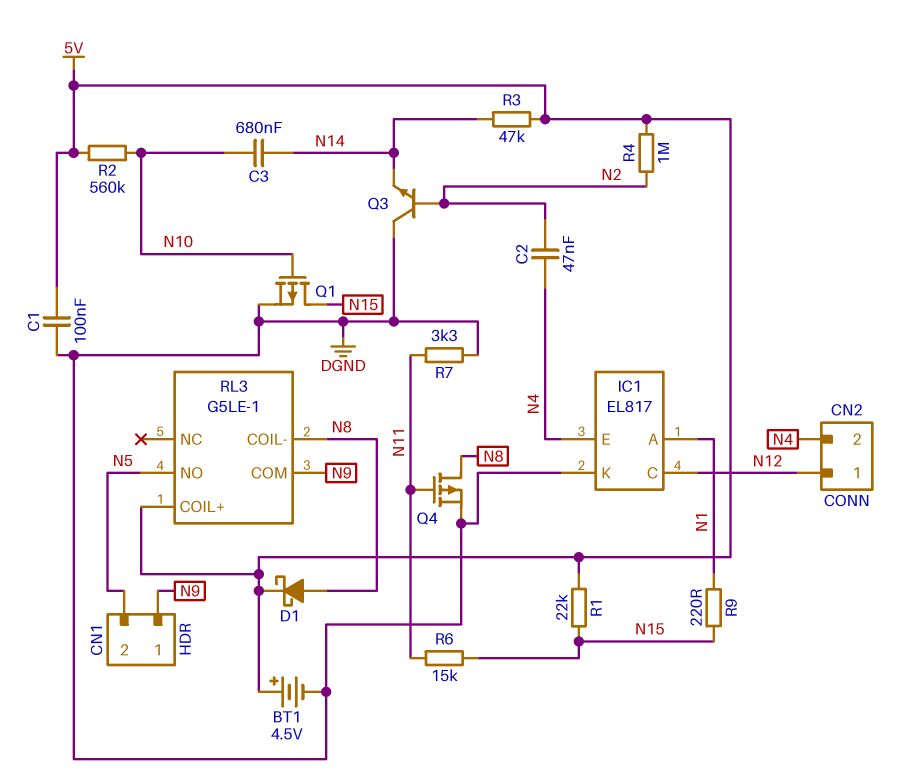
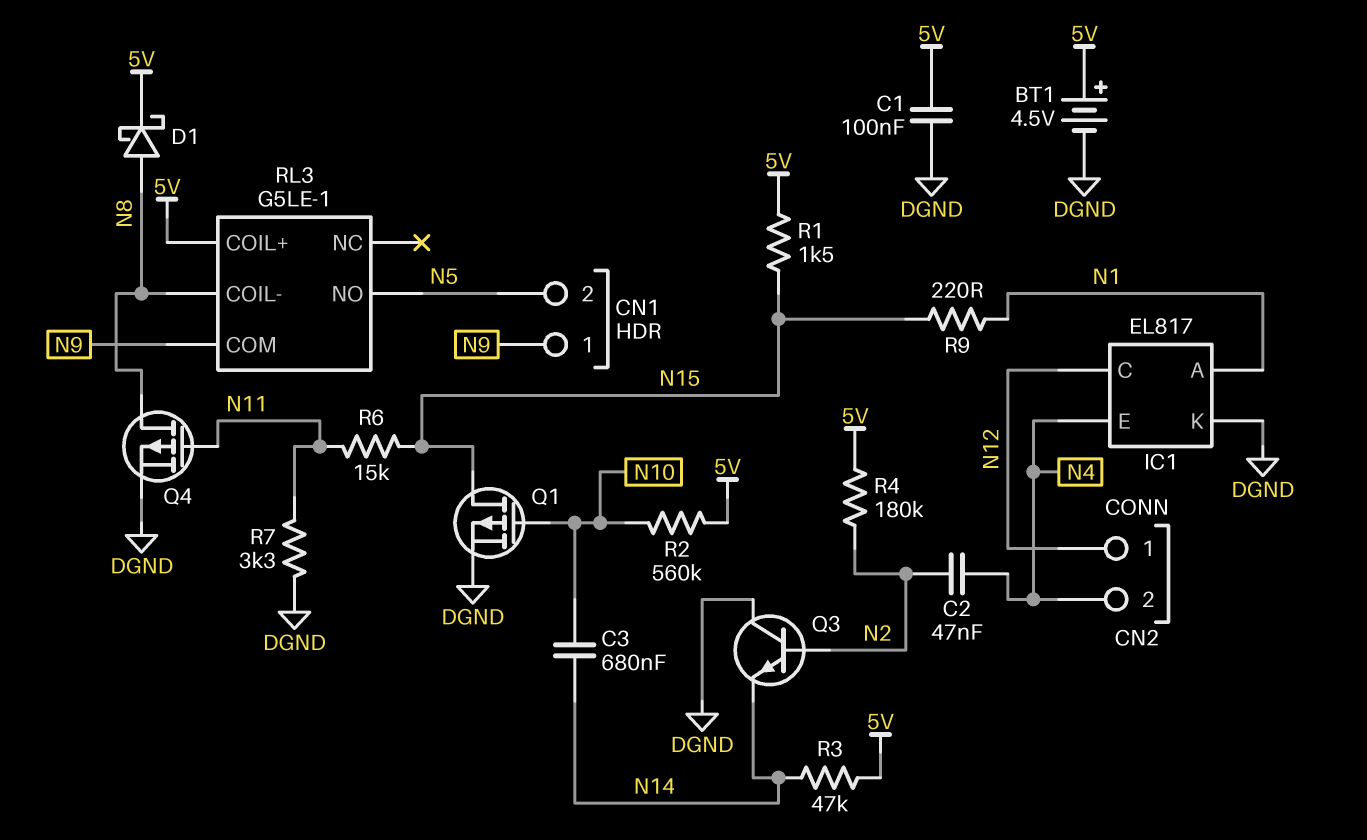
R1: 22k (5V, N15) -> 1.5k (5V, N15)
R4: 1M (5V, N2) -> 180k (5V, N2)

